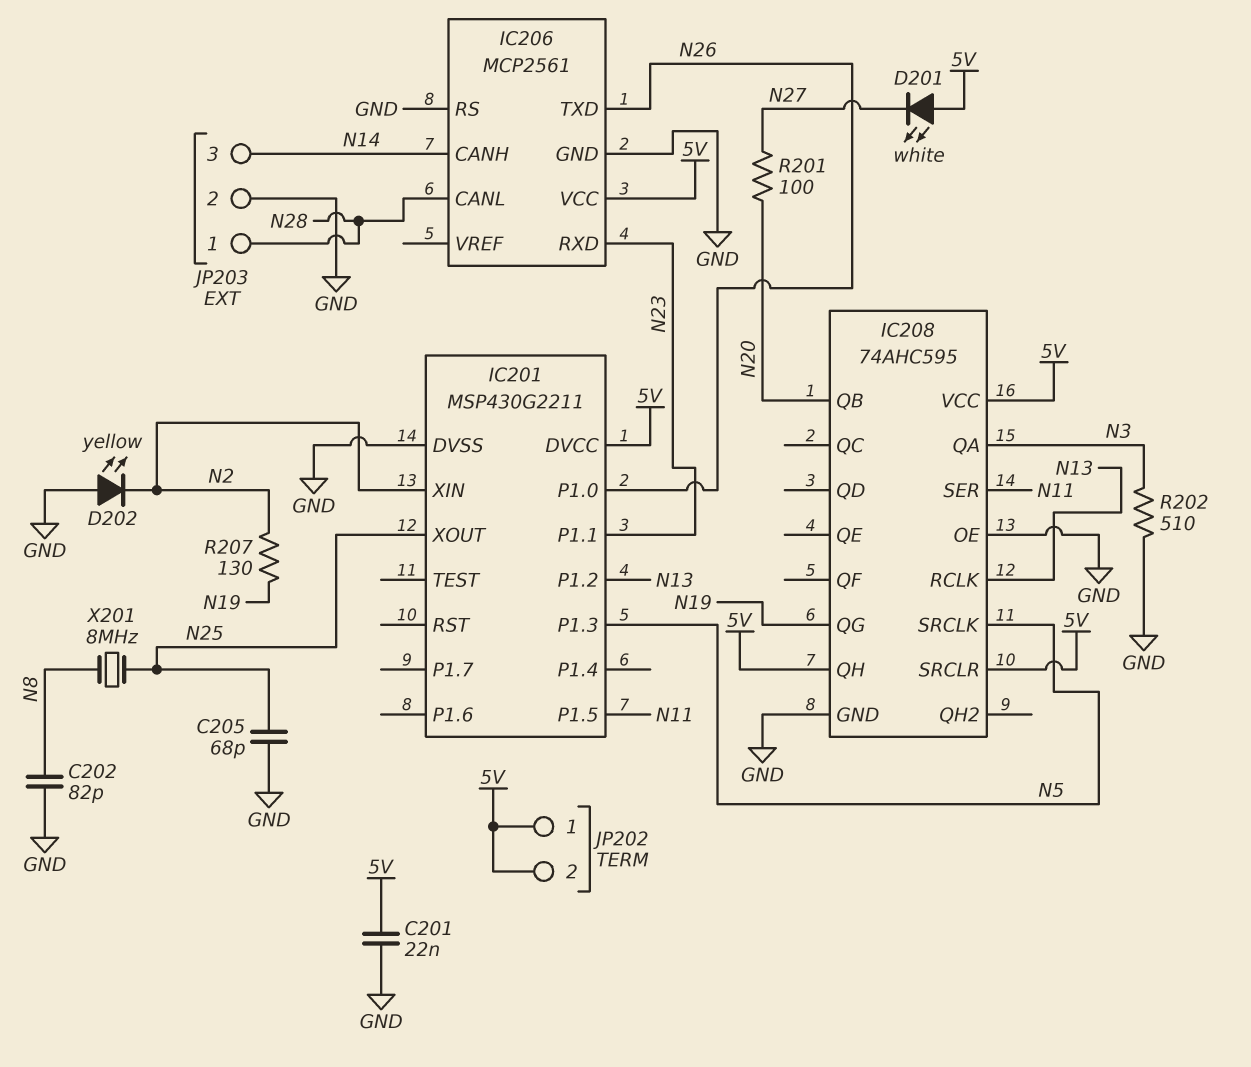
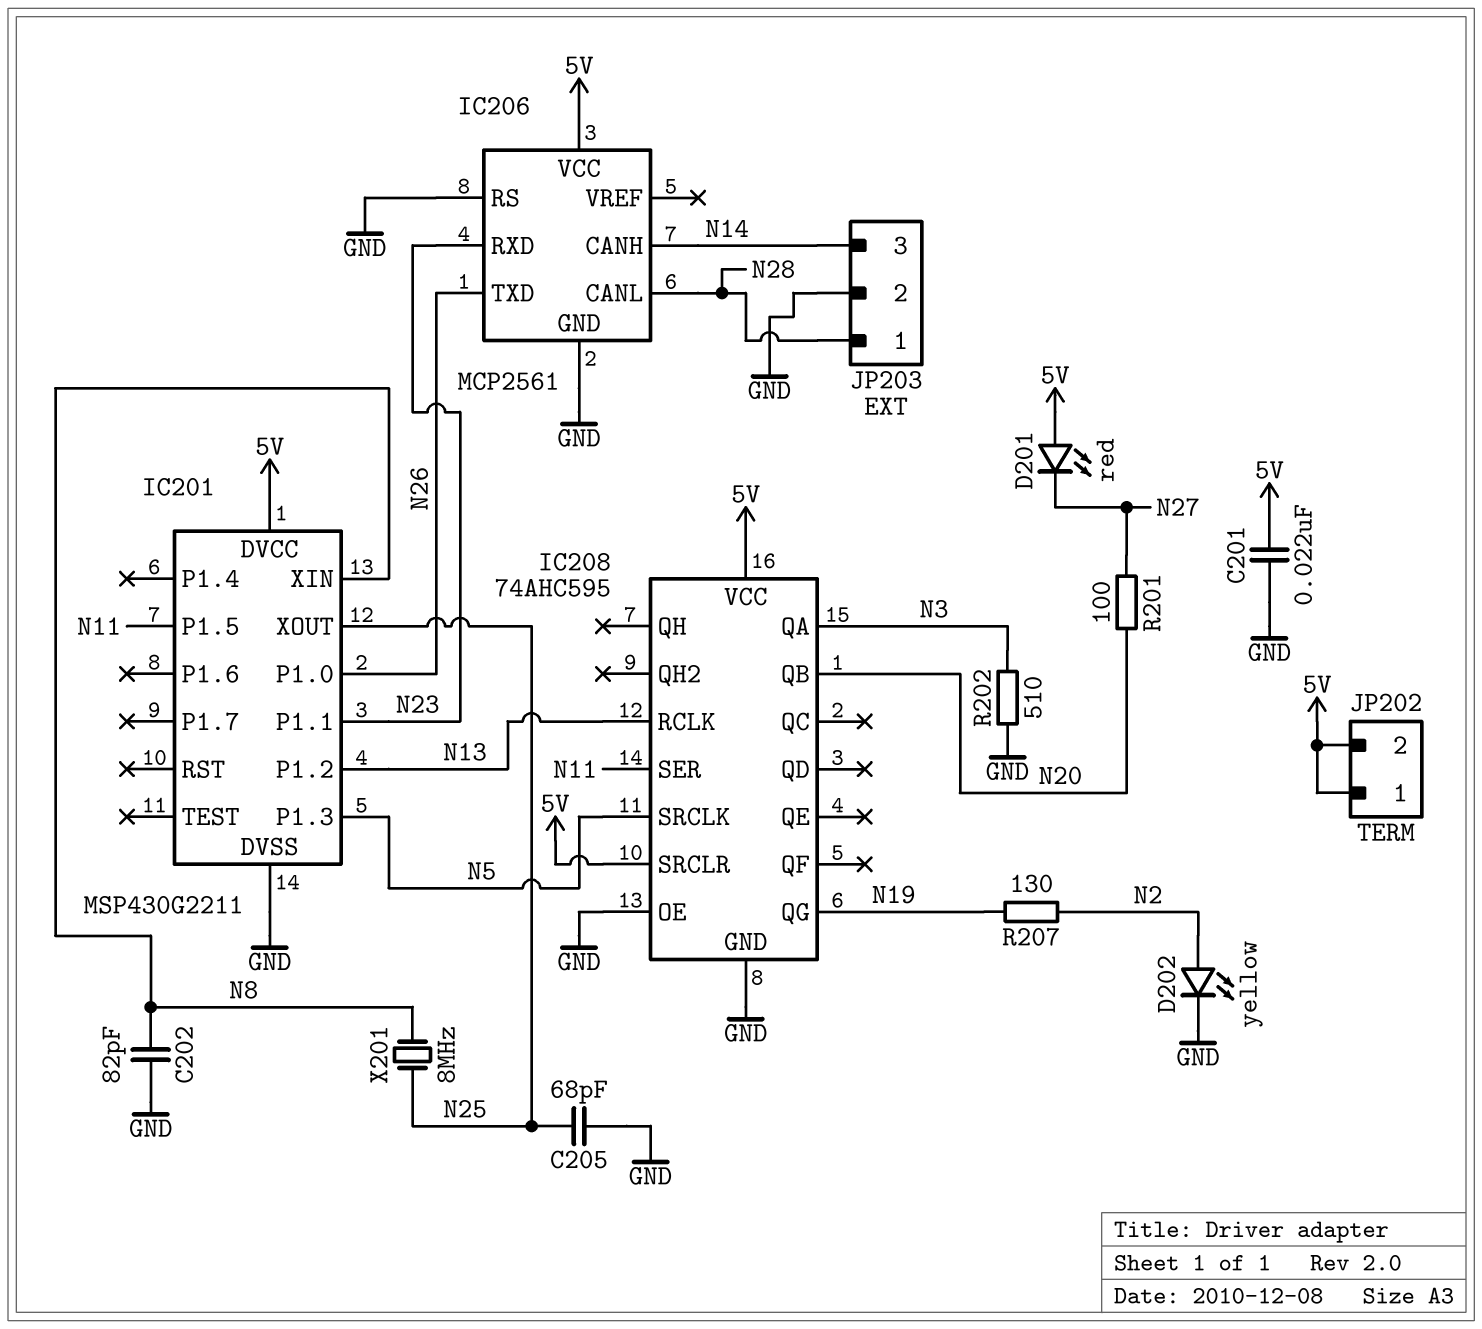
D201: LED white (A 5V, K N27) -> LED red (A 5V, K N27)
D202: LED yellow (A GND, K N2) -> LED yellow (A N2, K GND)
IC201 pin XIN: N2 -> N8
IC208 pin QH: 5V -> none

